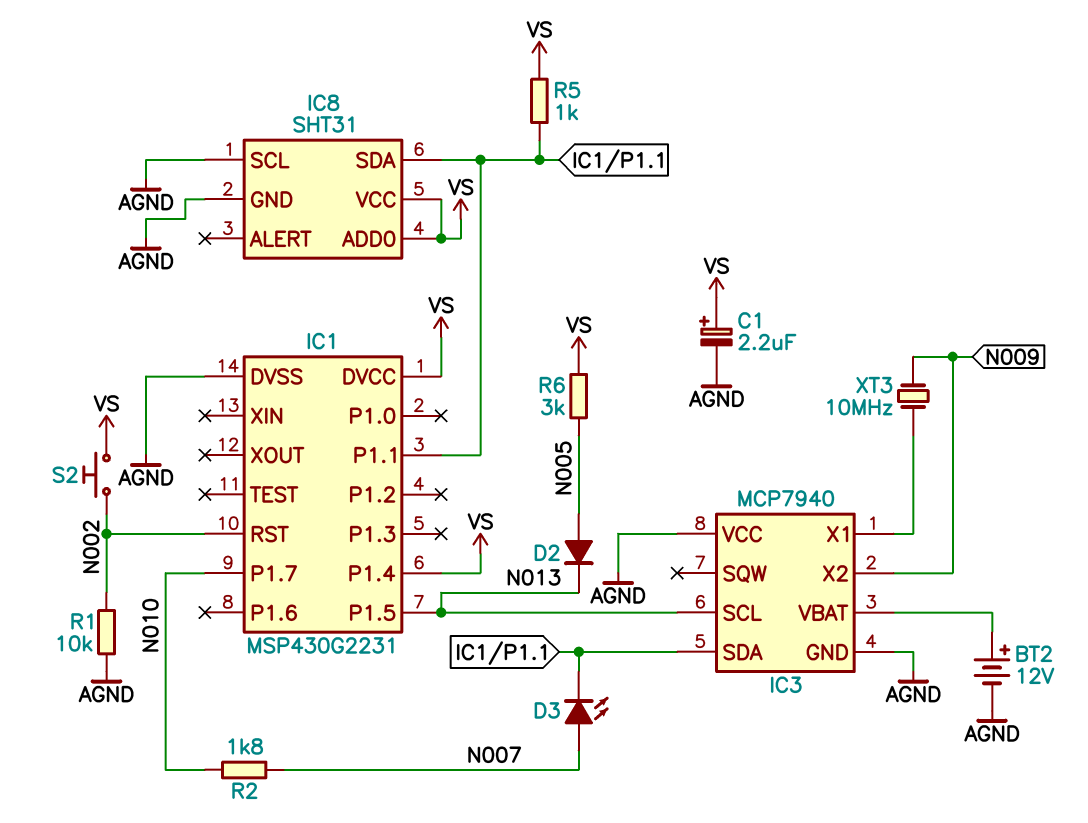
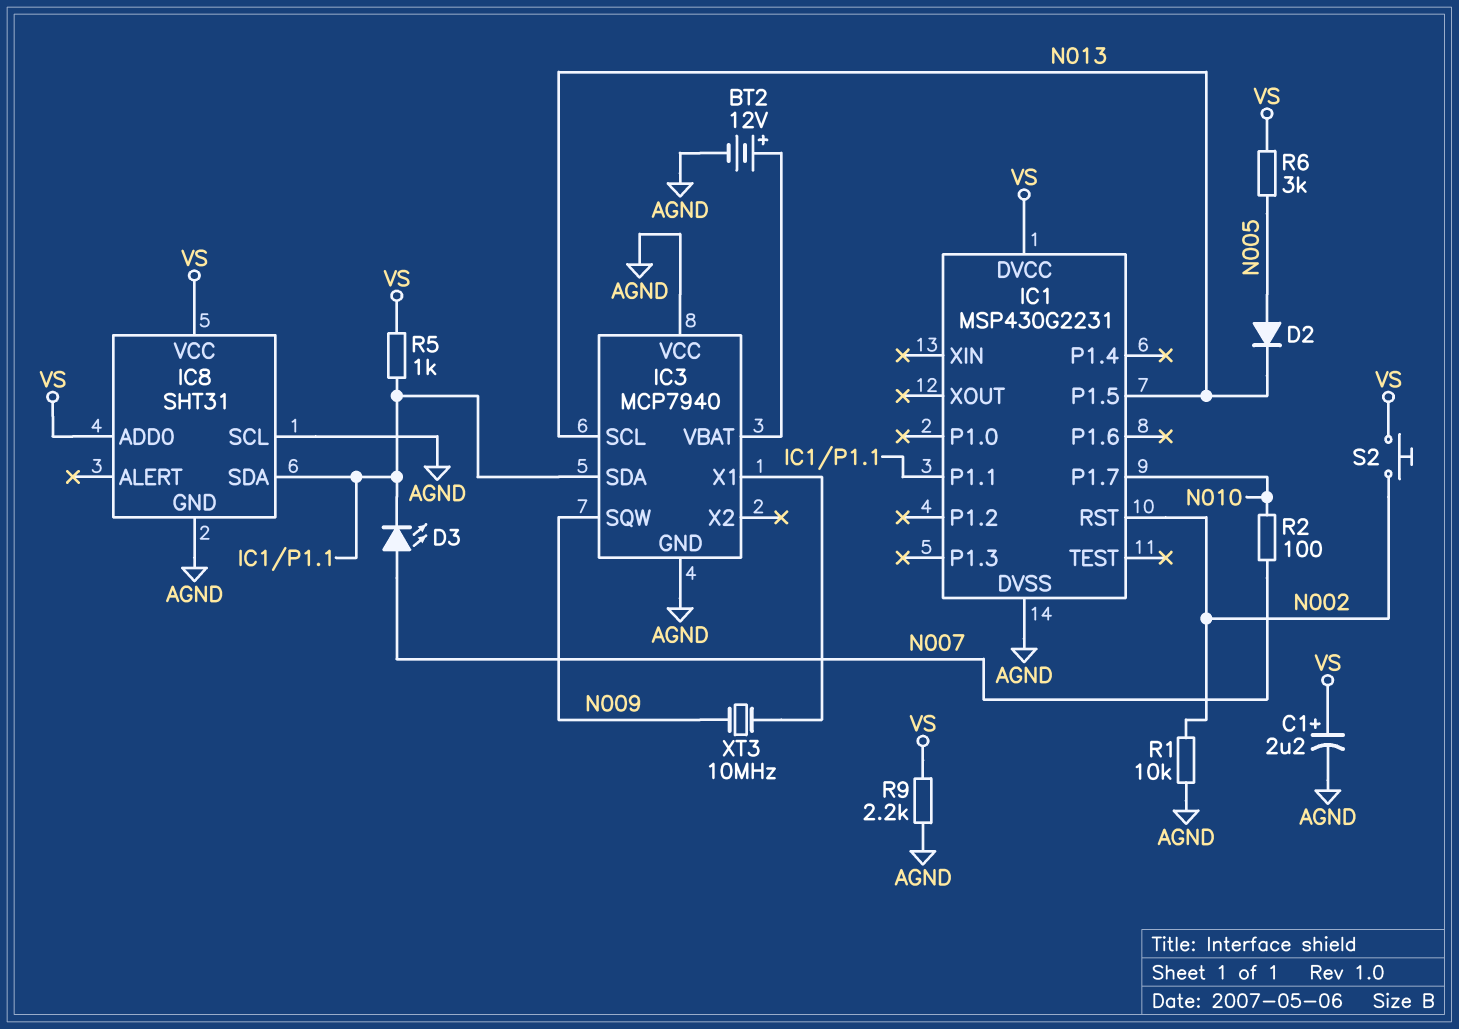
IC1 pin P1.4: VS -> none
IC3 pin SQW: none -> N009
IC3 pin X2: N009 -> none
R2: 1.8k (N007, N010) -> 100 (N007, N010)
R9: none -> 2.2k (AGND, VS)

